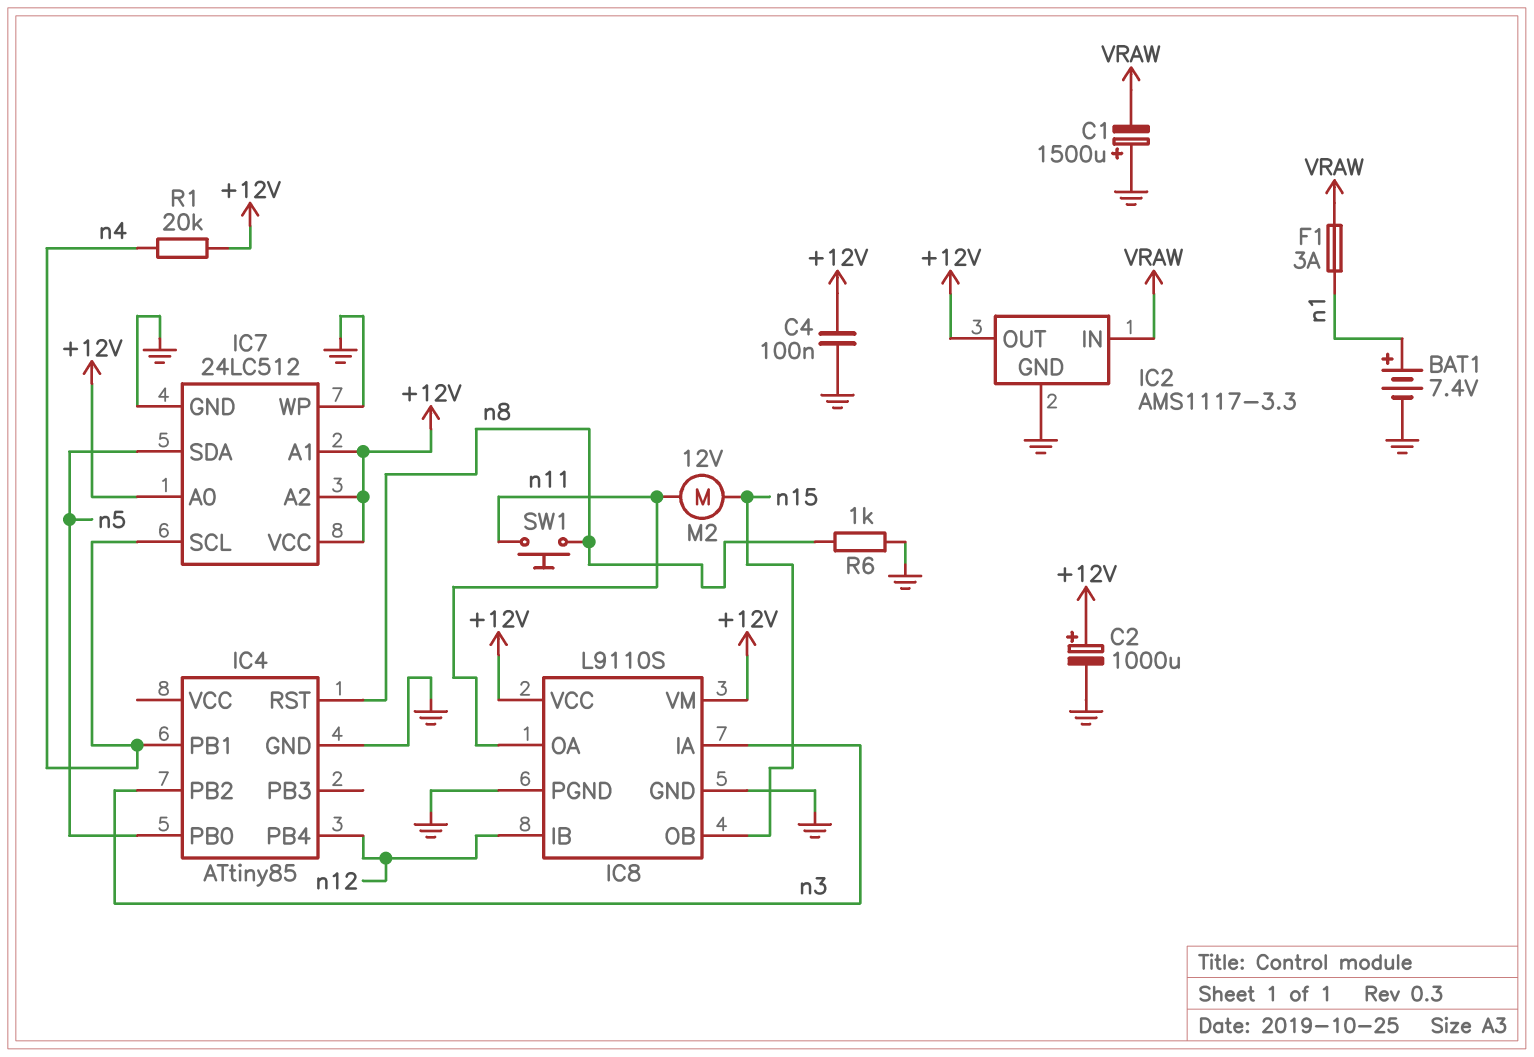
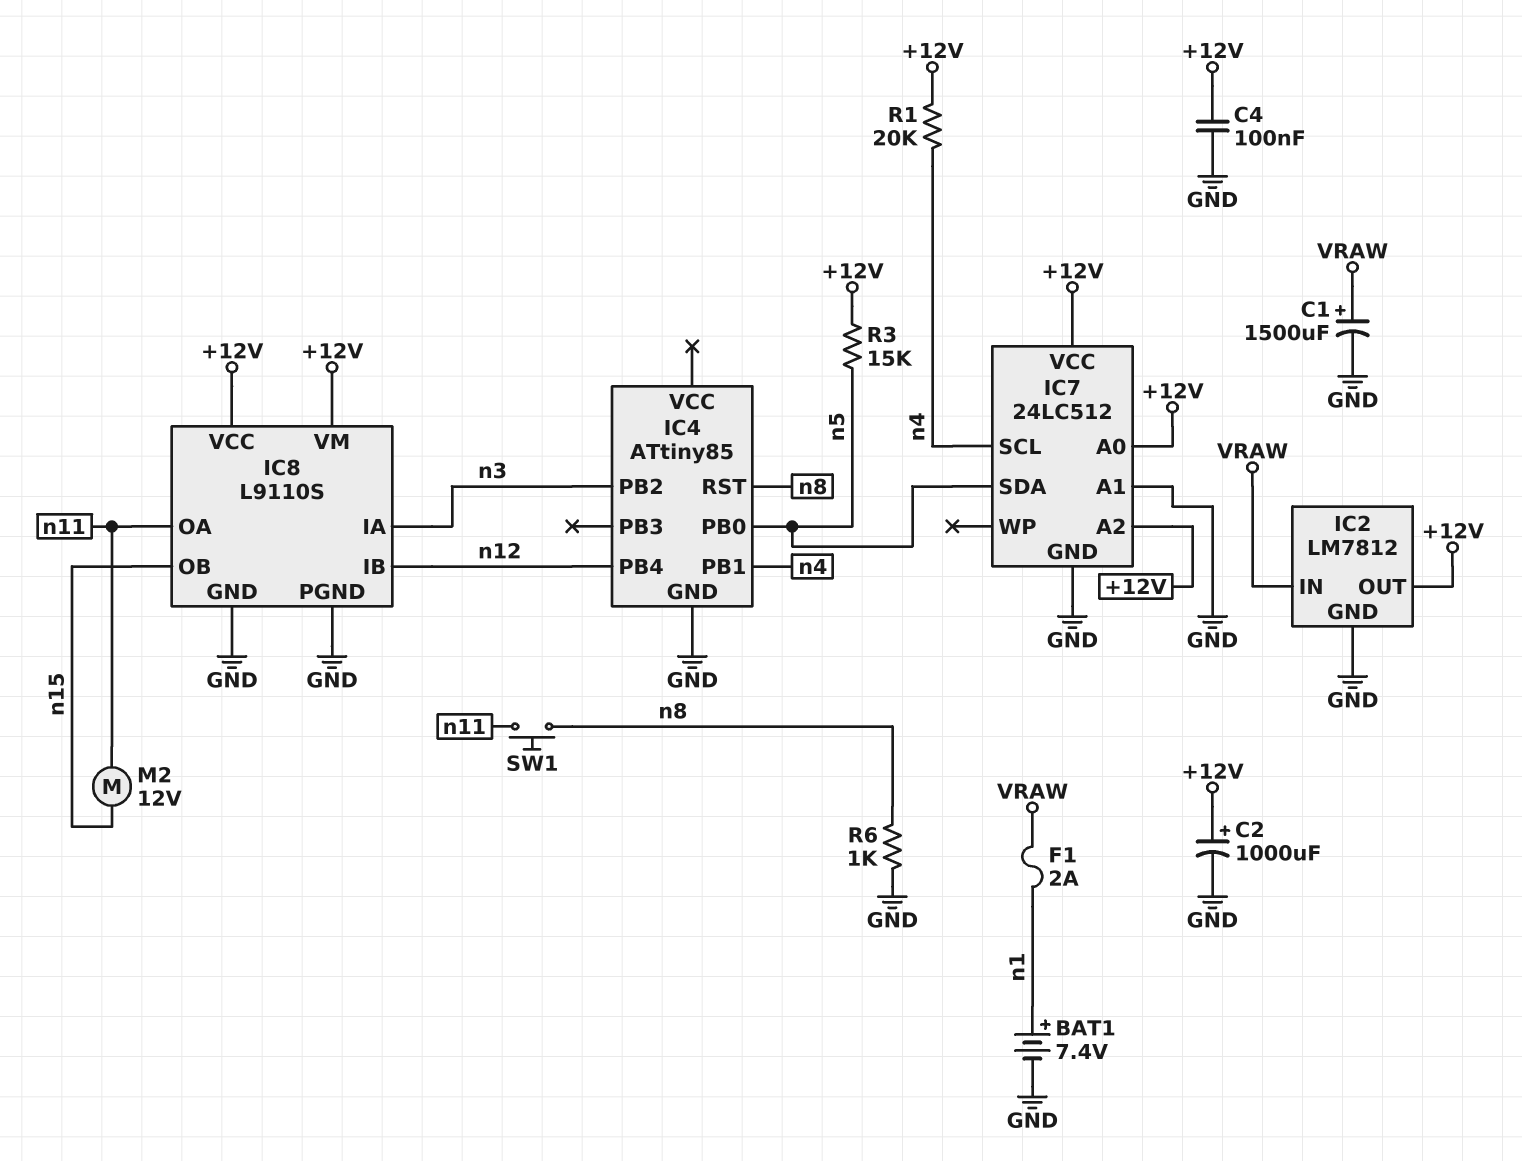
C1: 1500uF (plus GND, minus VRAW) -> 1500uF (plus VRAW, minus GND)
F1: 3A (VRAW, n1) -> 2A (VRAW, n1)
IC2: AMS1117-3.3 -> LM7812
IC7 pin A1: +12V -> GND
IC7 pin WP: GND -> none
R3: none -> 15k (+12V, n5)

